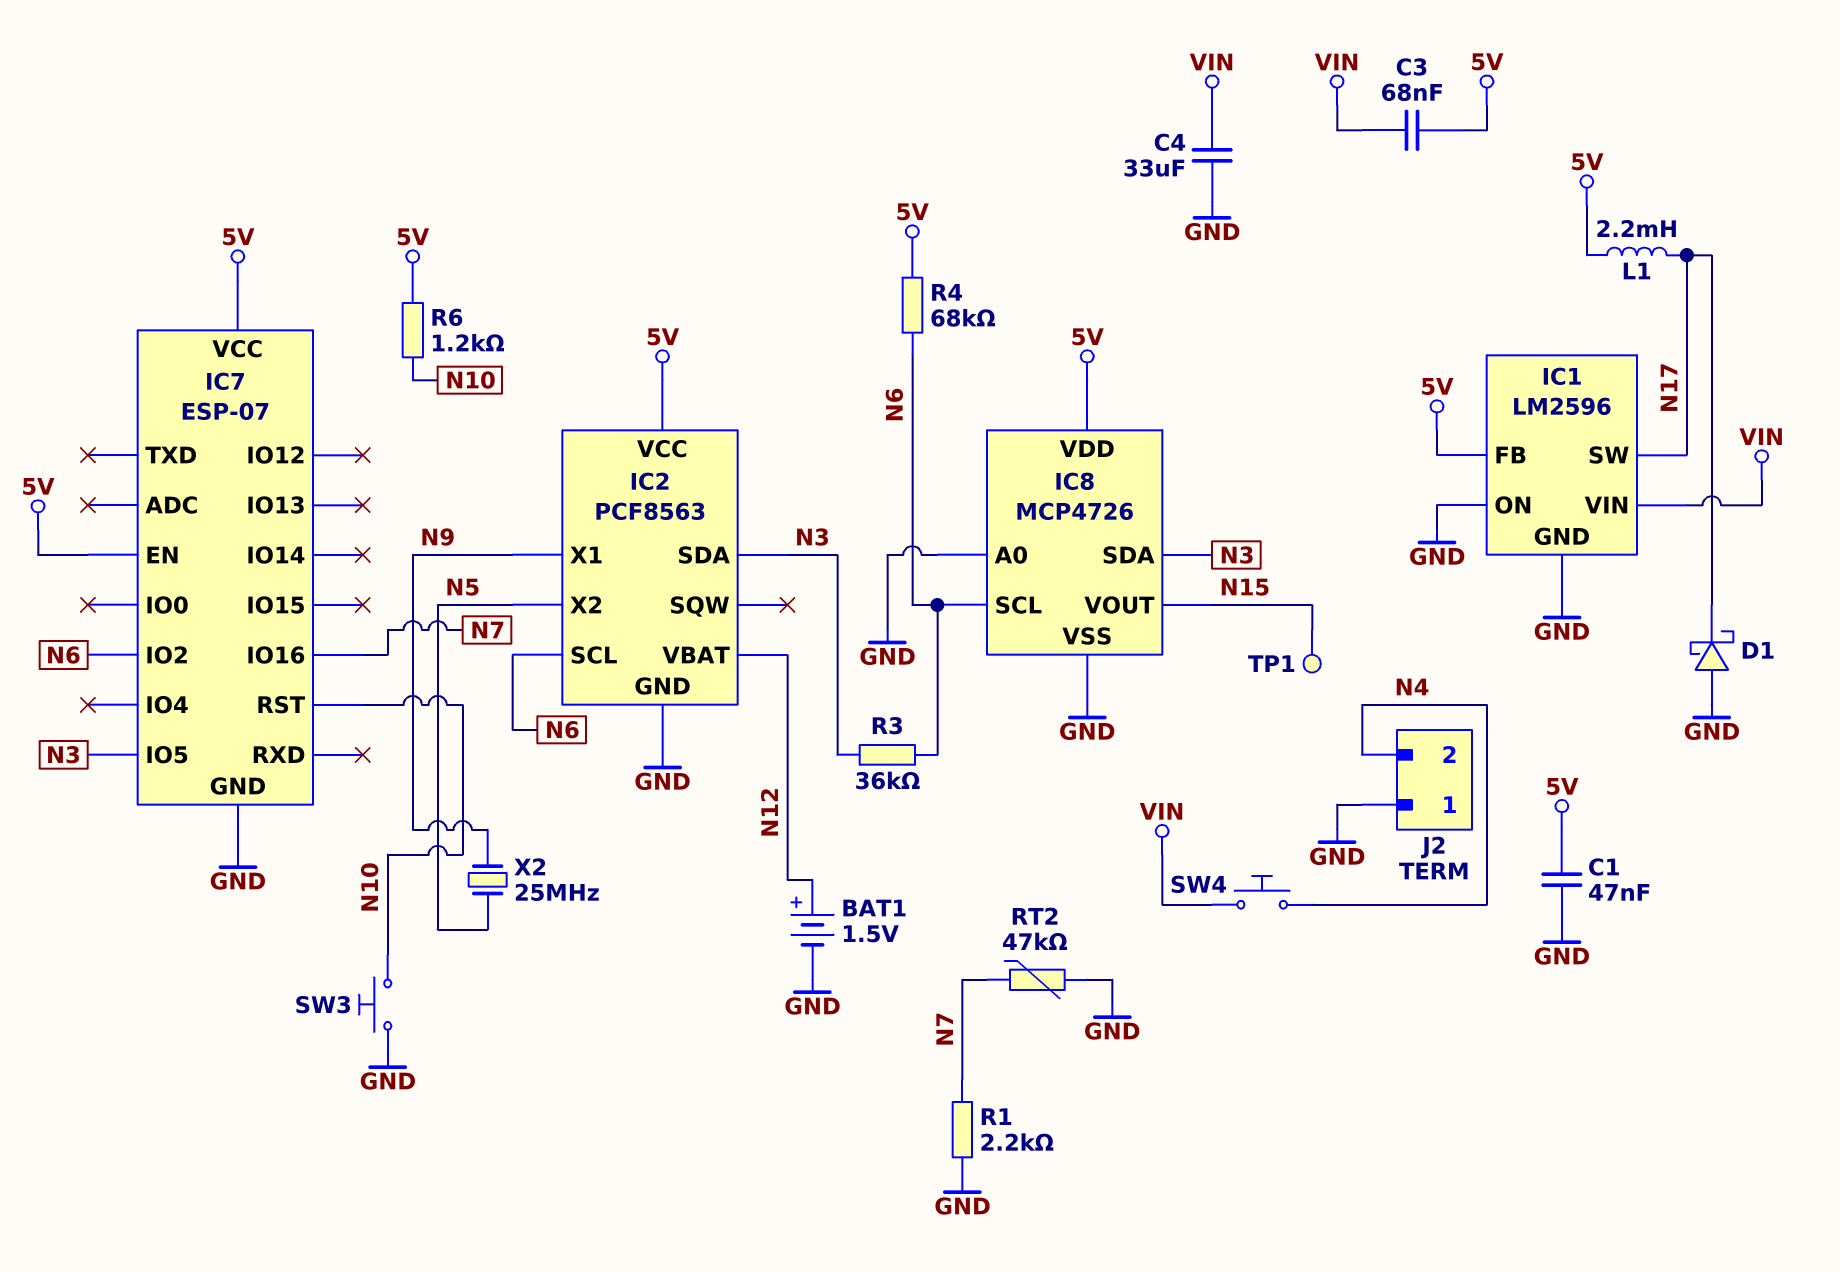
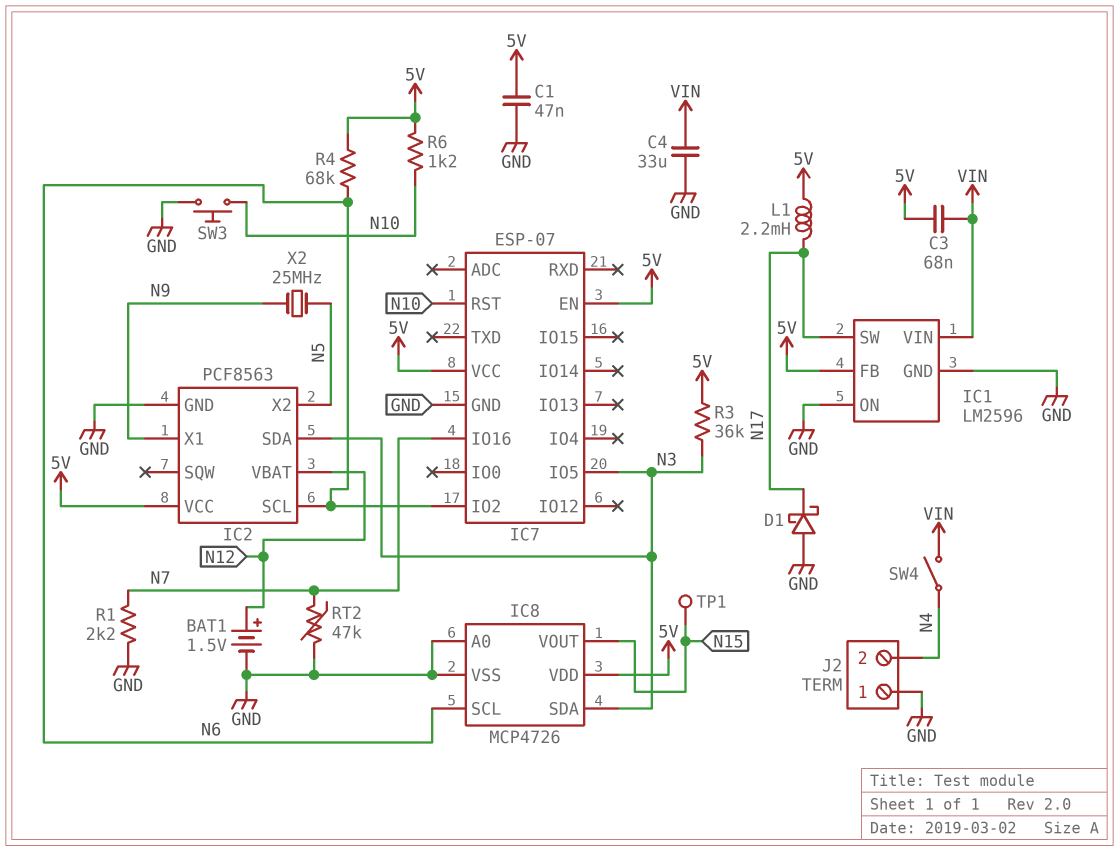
R3: 36k (N3, N6) -> 36k (5V, N3)
SW4: button (N4, VIN) -> switch (N4, VIN)

